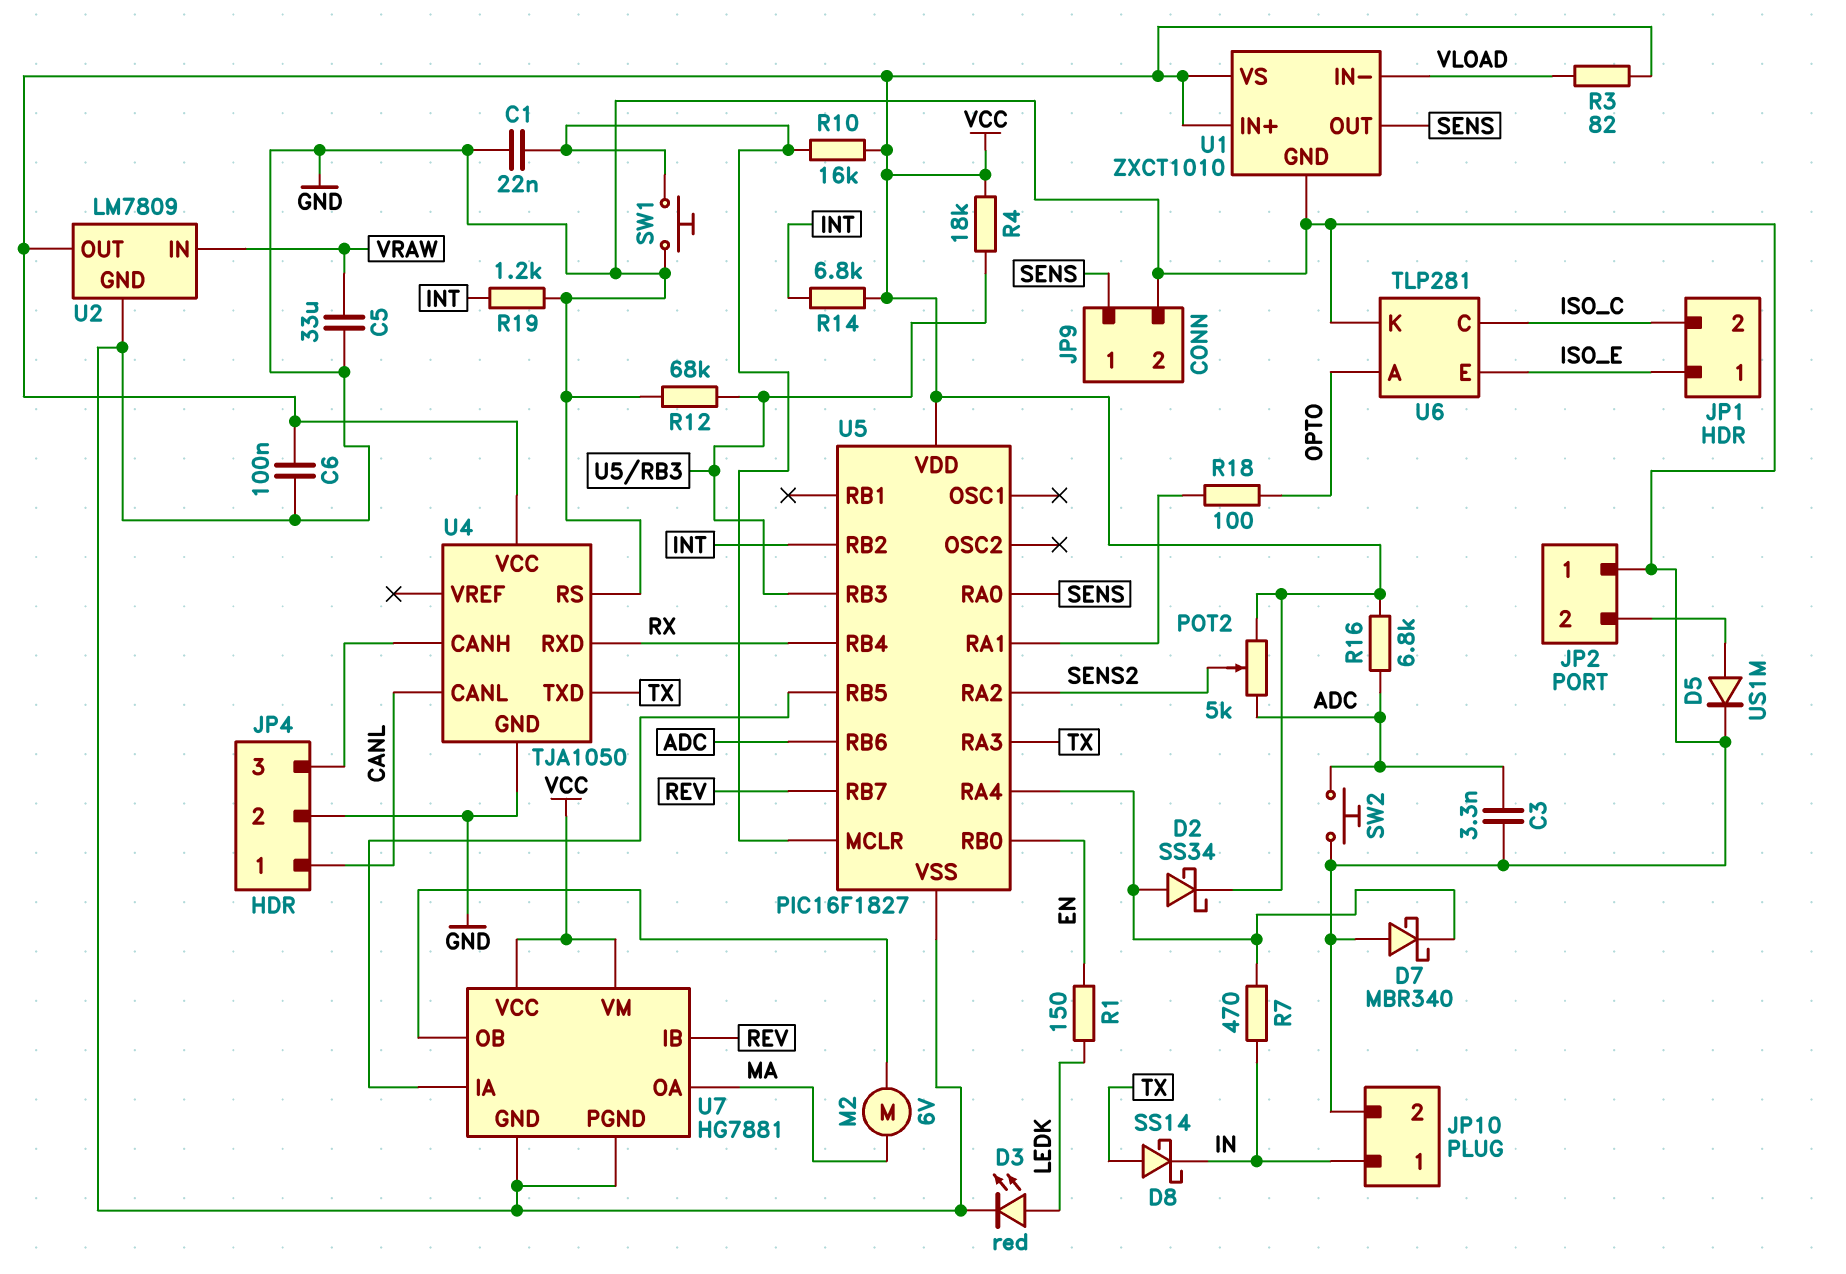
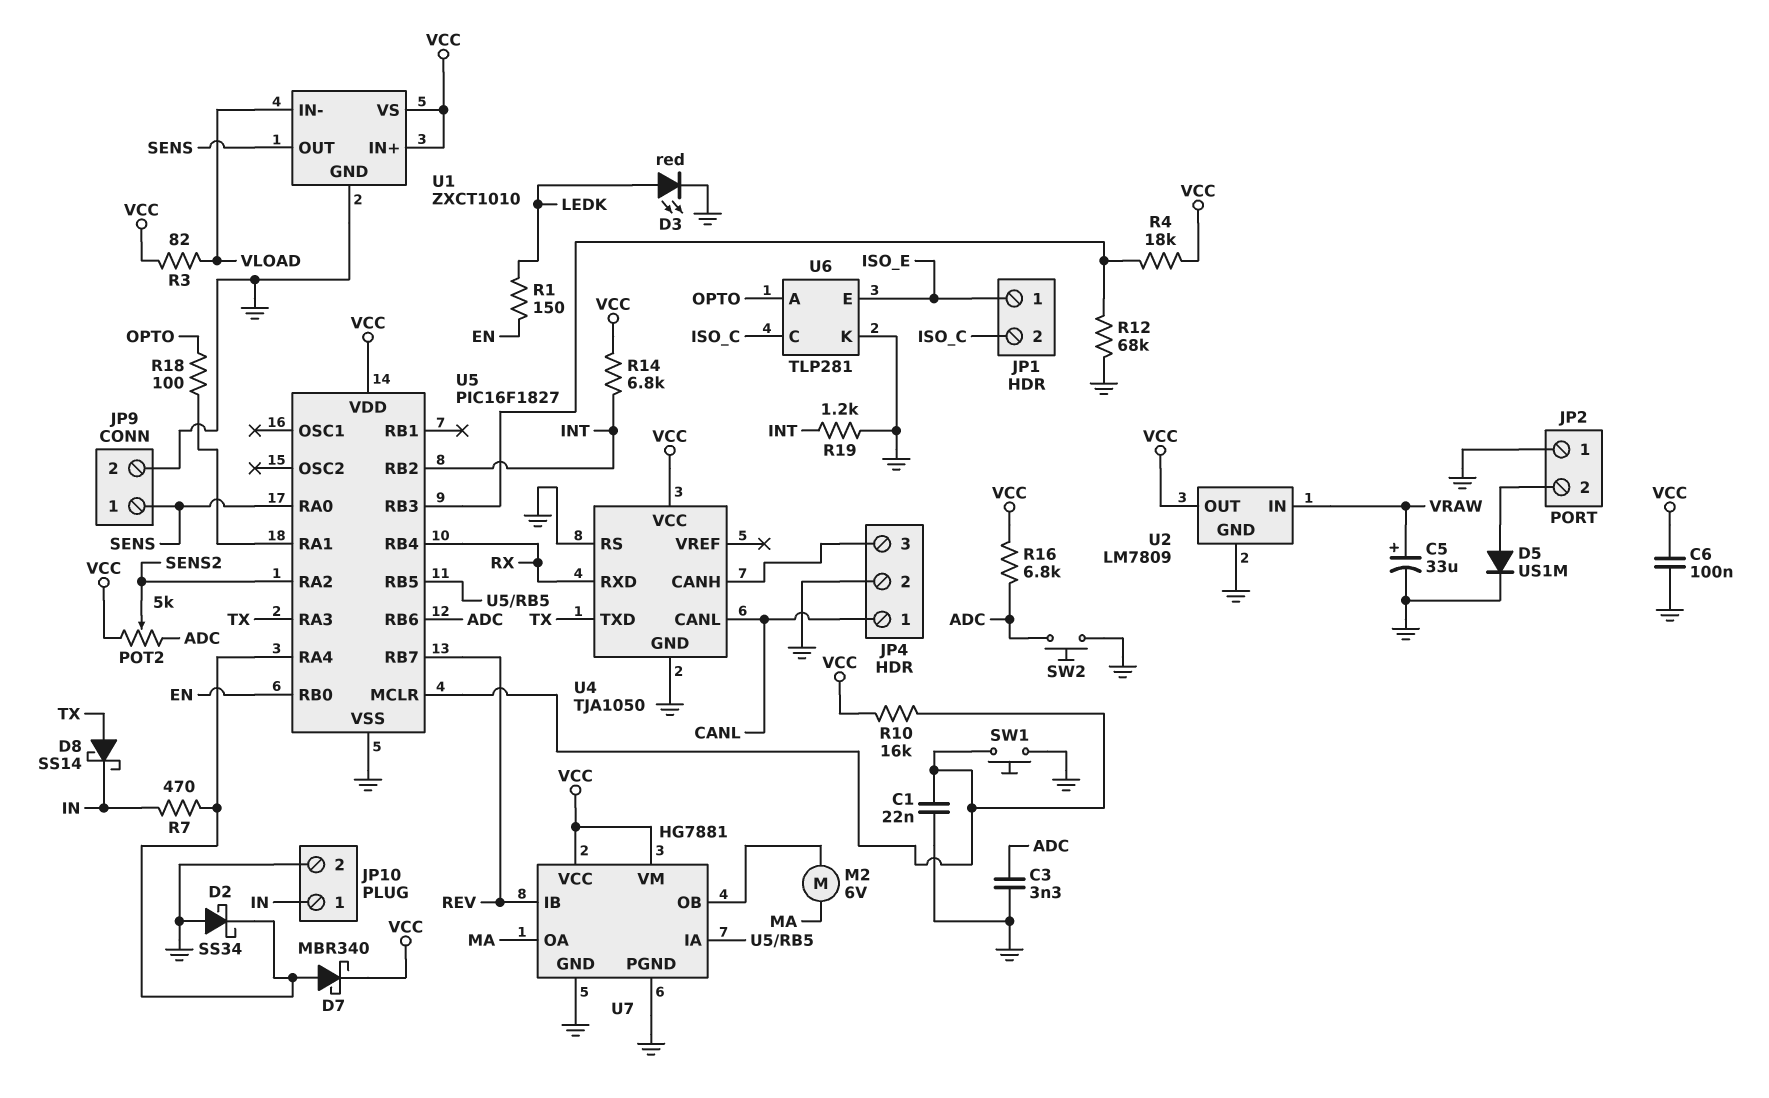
C5: 33uF (GND, VRAW) -> 33uF (plus VRAW, minus GND)
D2: schottky SS34 (A U5/RA4, K VCC) -> schottky SS34 (A GND, K U5/RA4)
D7: schottky MBR340 (A GND, K U5/RA4) -> schottky MBR340 (A U5/RA4, K VCC)

